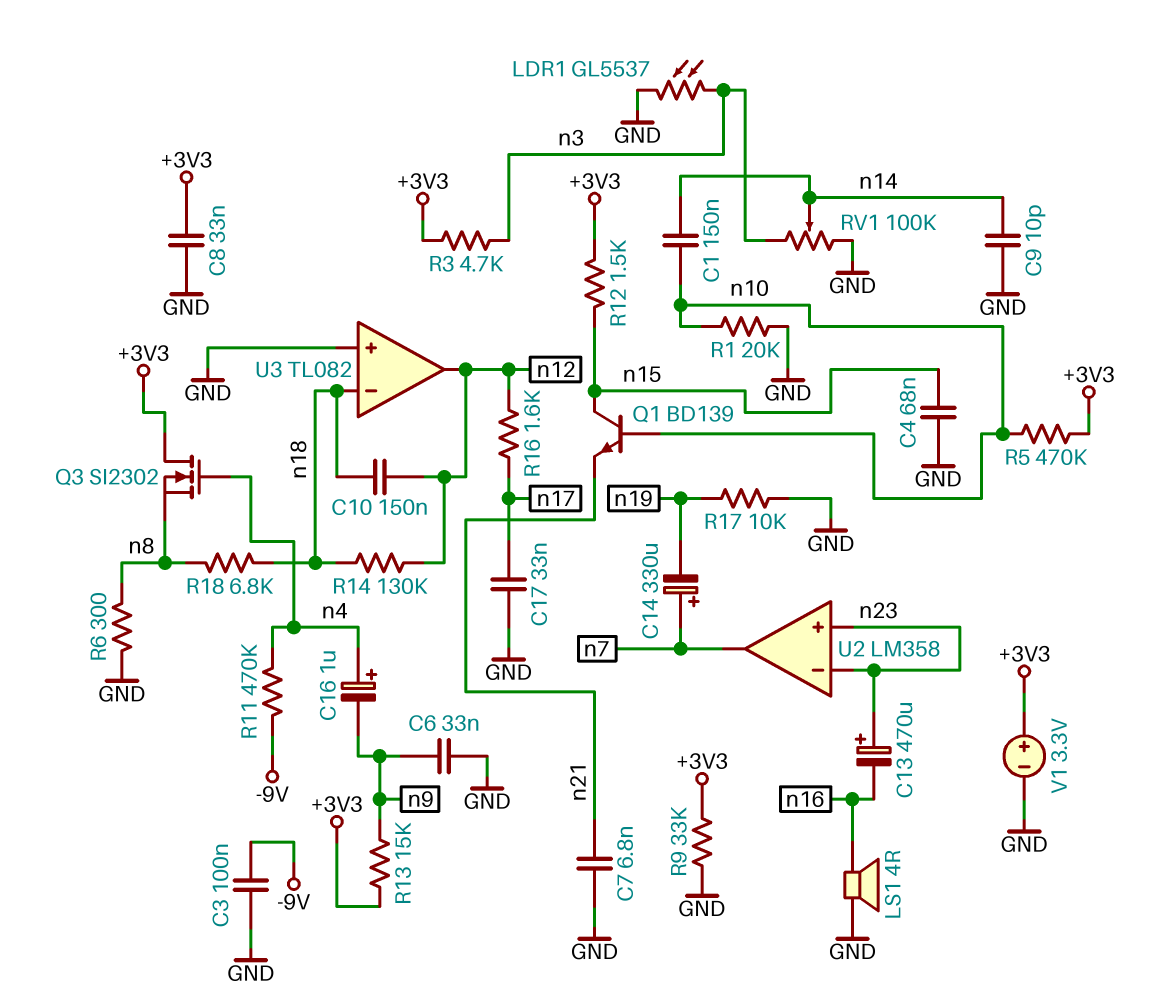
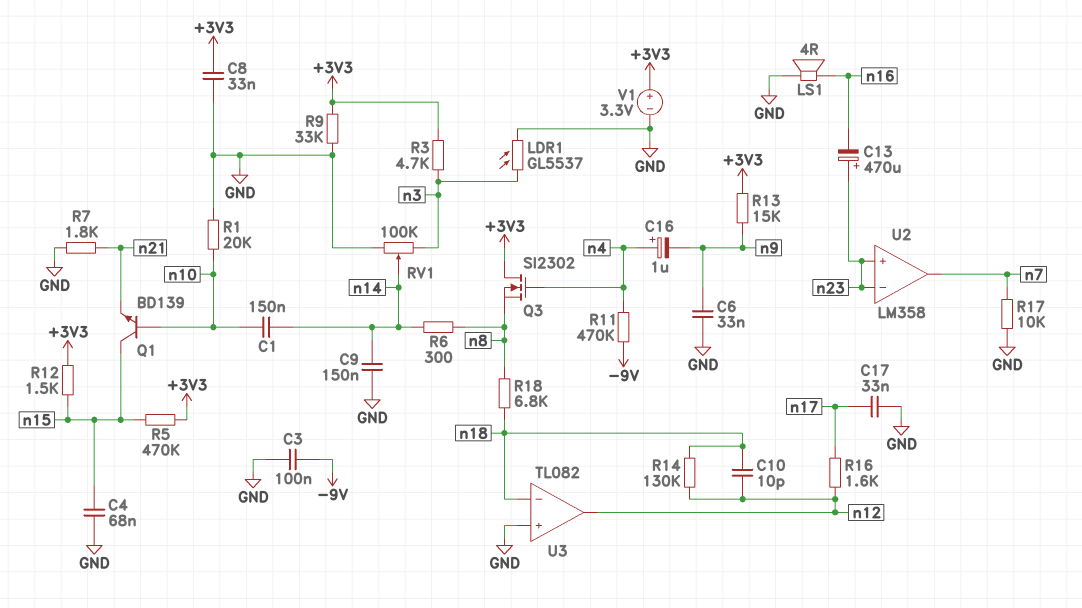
C7: 6.8nF (GND, n21) -> none
C9: 10pF (GND, n14) -> 150nF (GND, n14)
C10: 150nF (n12, n18) -> 10pF (n12, n18)
C14: 330uF (plus n7, minus n19) -> none
R5: 470k (+3V3, n10) -> 470k (+3V3, n15)
R6: 300 (GND, n8) -> 300 (n8, n14)
R7: none -> 1.8k (GND, n21)
R17: 10k (GND, n19) -> 10k (GND, n7)

